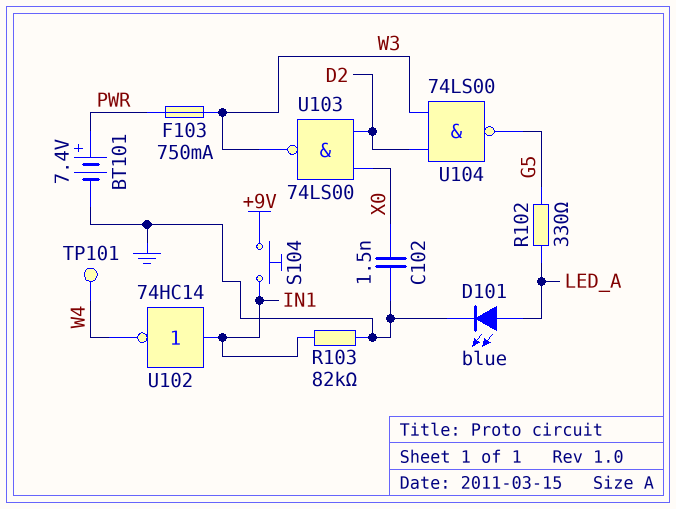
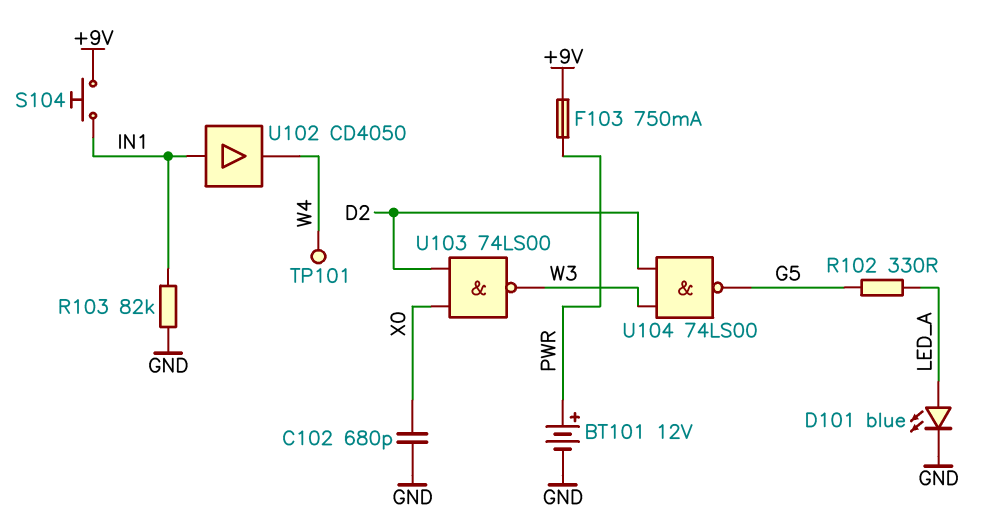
BT101: 7.4V (plus PWR, minus GND) -> 12V (plus PWR, minus GND)
C102: 1.5nF (GND, X0) -> 680pF (GND, X0)
F103: 750mA (PWR, W3) -> 750mA (+9V, PWR)
U102: NOT 74HC14 (in IN1, out W4) -> buffer CD4050 (in IN1, out W4)

